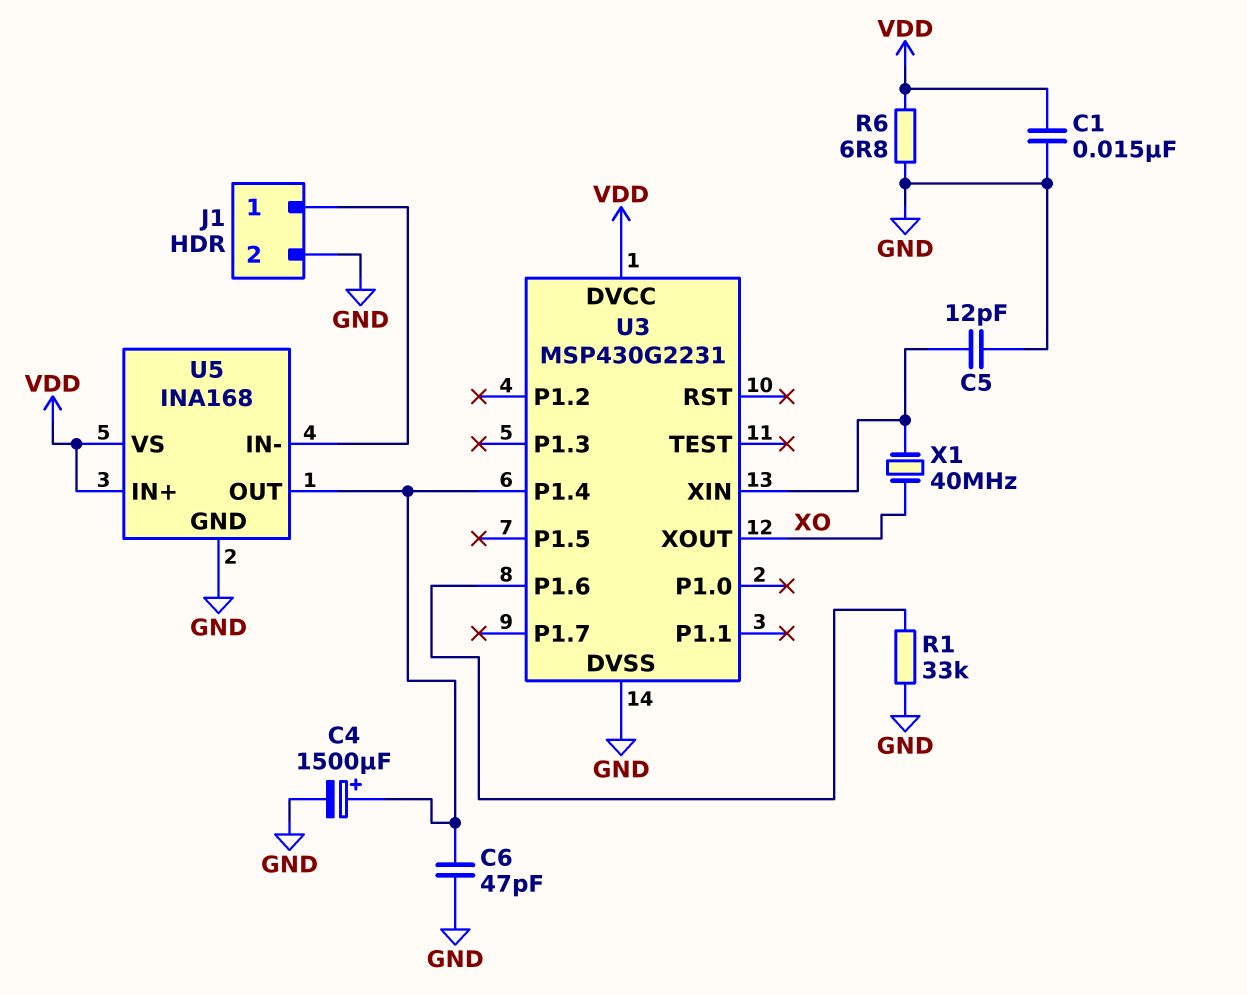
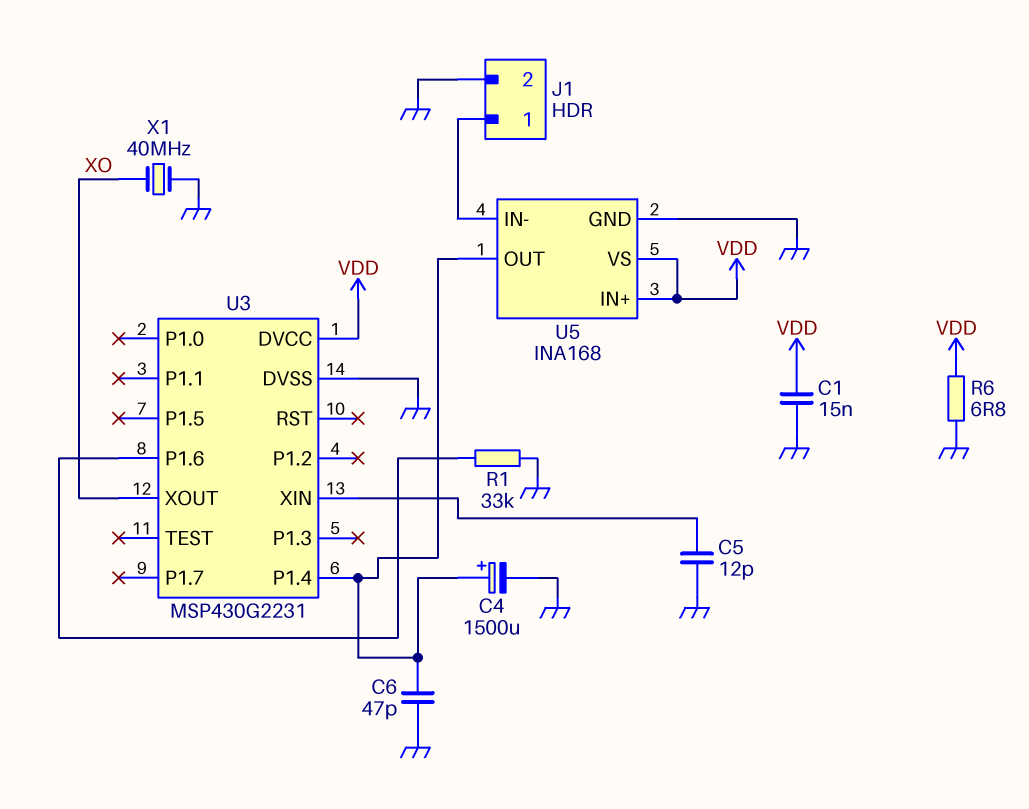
X1: 40MHz (U3/XIN, XO) -> 40MHz (GND, XO)

